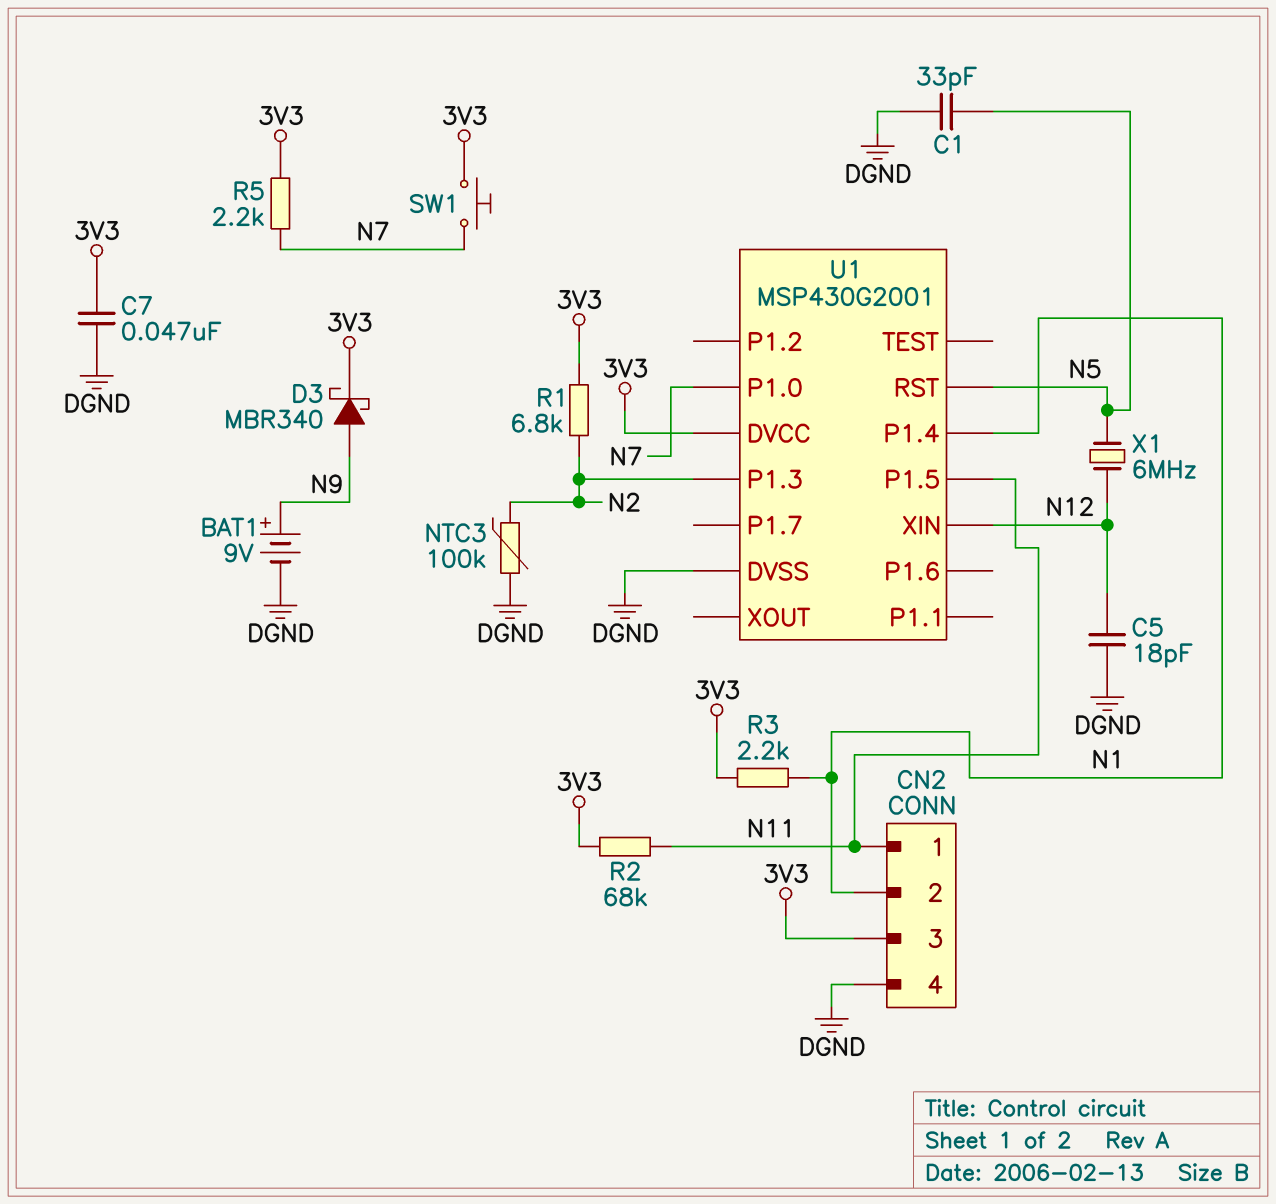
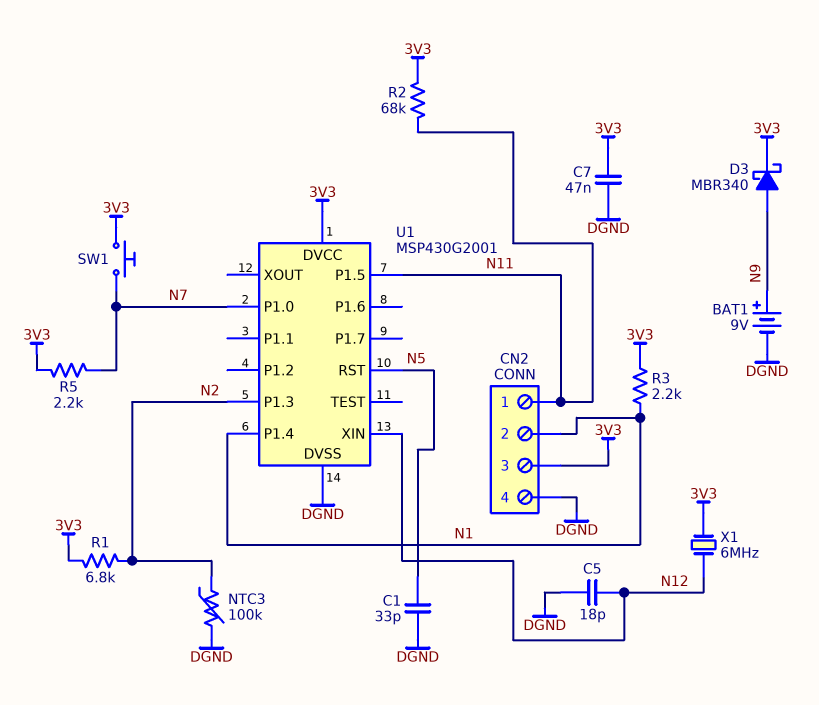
X1: 6MHz (N5, N12) -> 6MHz (3V3, N12)

